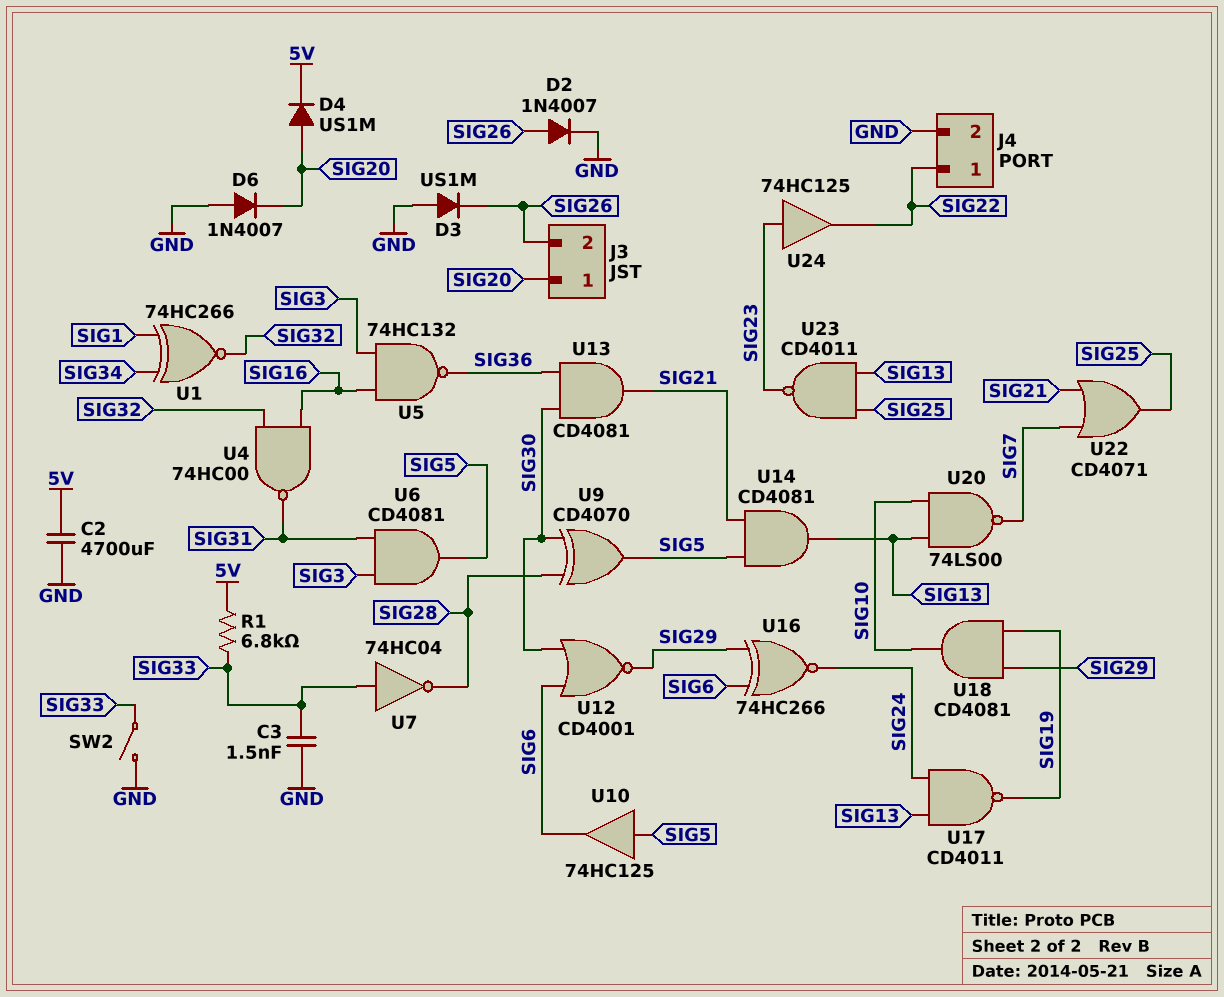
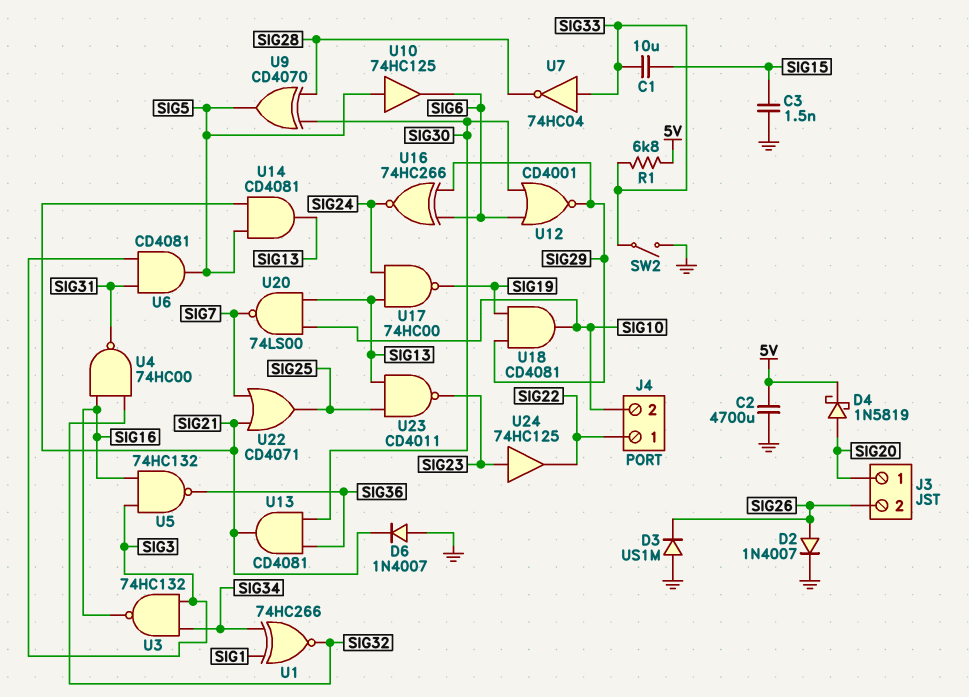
C1: none -> 10uF (SIG15, SIG33)
C3: 1.5nF (GND, SIG33) -> 1.5nF (GND, SIG15)
D4: diode US1M (A SIG20, K 5V) -> schottky 1N5819 (A SIG20, K 5V)
D6: diode 1N4007 (A GND, K SIG20) -> diode 1N4007 (A GND, K SIG21)
J4 pin 2: GND -> SIG10
U3: none -> NAND 74HC132 (in SIG3, in SIG34, out SIG16)
U17: NAND CD4011 (in SIG13, in SIG24, out SIG19) -> NAND 74HC00 (in SIG13, in SIG24, out SIG19)

